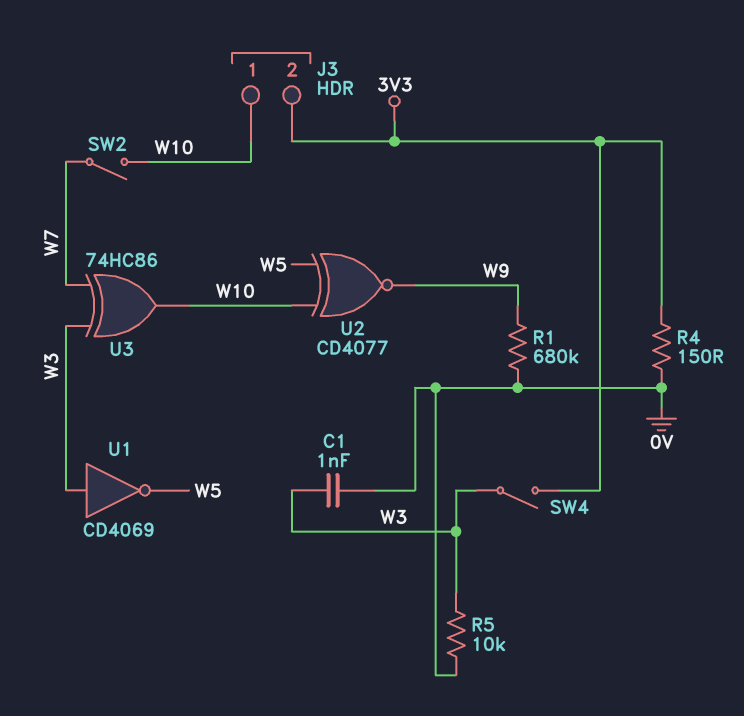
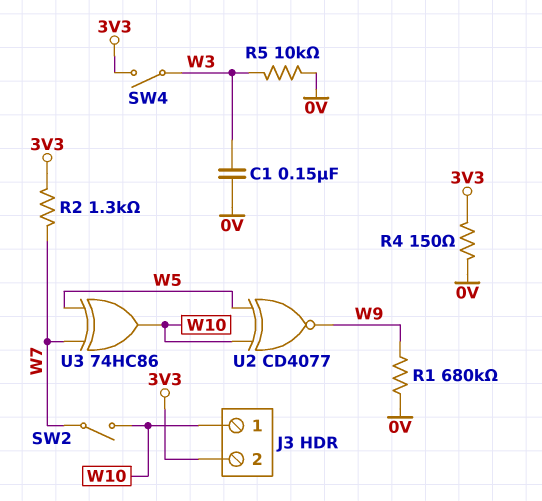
C1: 1nF (0V, W3) -> 150nF (0V, W3)
R2: none -> 1.3k (3V3, W7)
U1: NOT CD4069 (in W3, out W5) -> none
U3: XOR 74HC86 (in W3, in W7, out W10) -> XOR 74HC86 (in W5, in W7, out W10)

